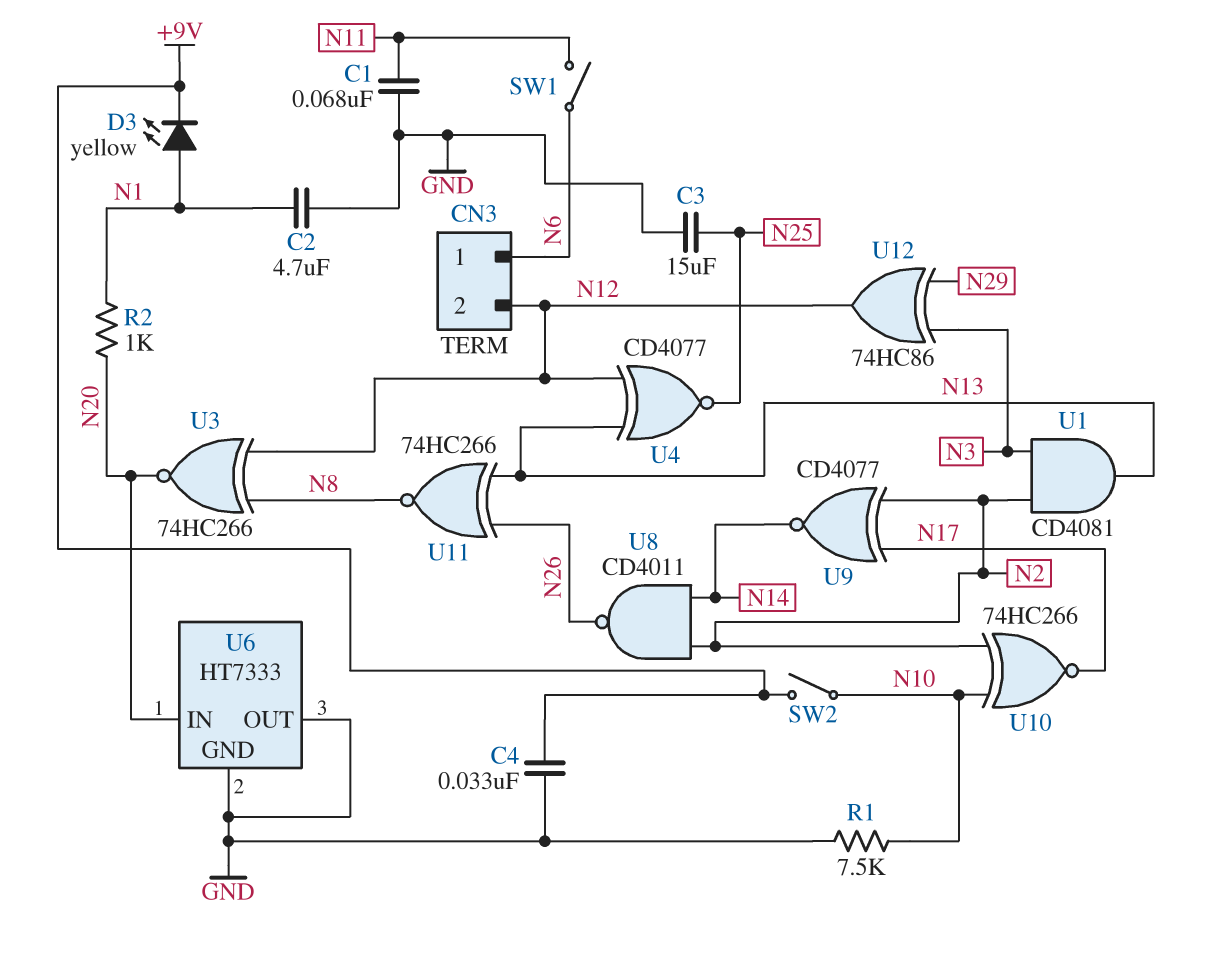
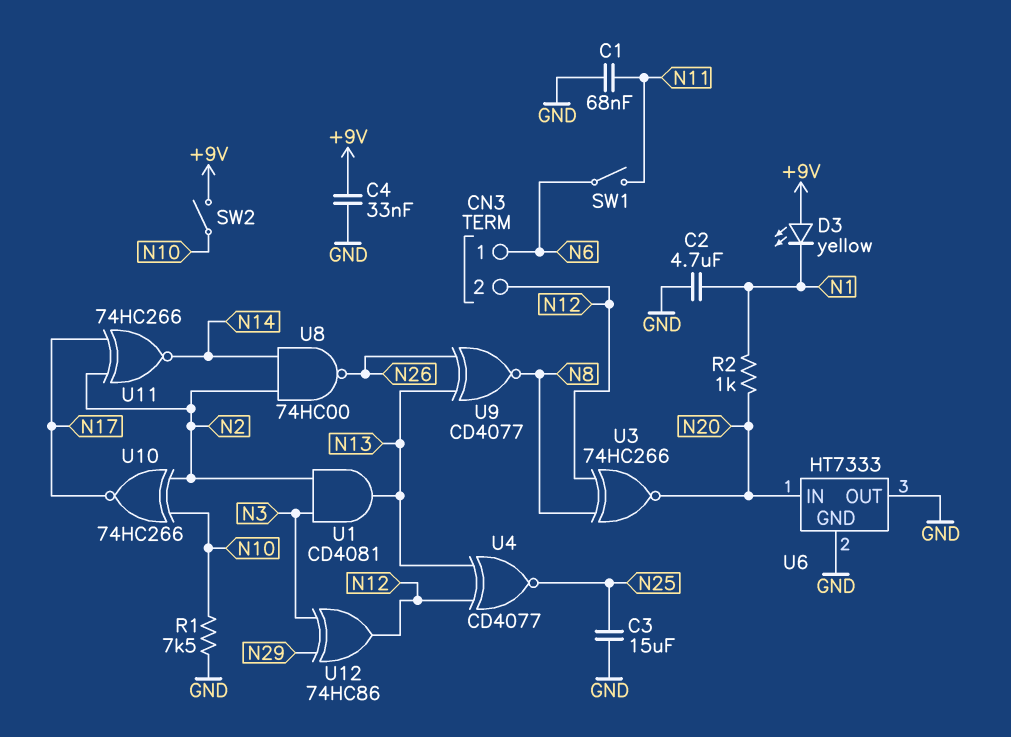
D3: LED yellow (A N1, K +9V) -> LED yellow (A +9V, K N1)
U8: NAND CD4011 (in N2, in N14, out N26) -> NAND 74HC00 (in N2, in N14, out N26)
U9: XNOR CD4077 (in N2, in N17, out N14) -> XNOR CD4077 (in N13, in N26, out N8)
U11: XNOR 74HC266 (in N13, in N26, out N8) -> XNOR 74HC266 (in N2, in N17, out N14)

